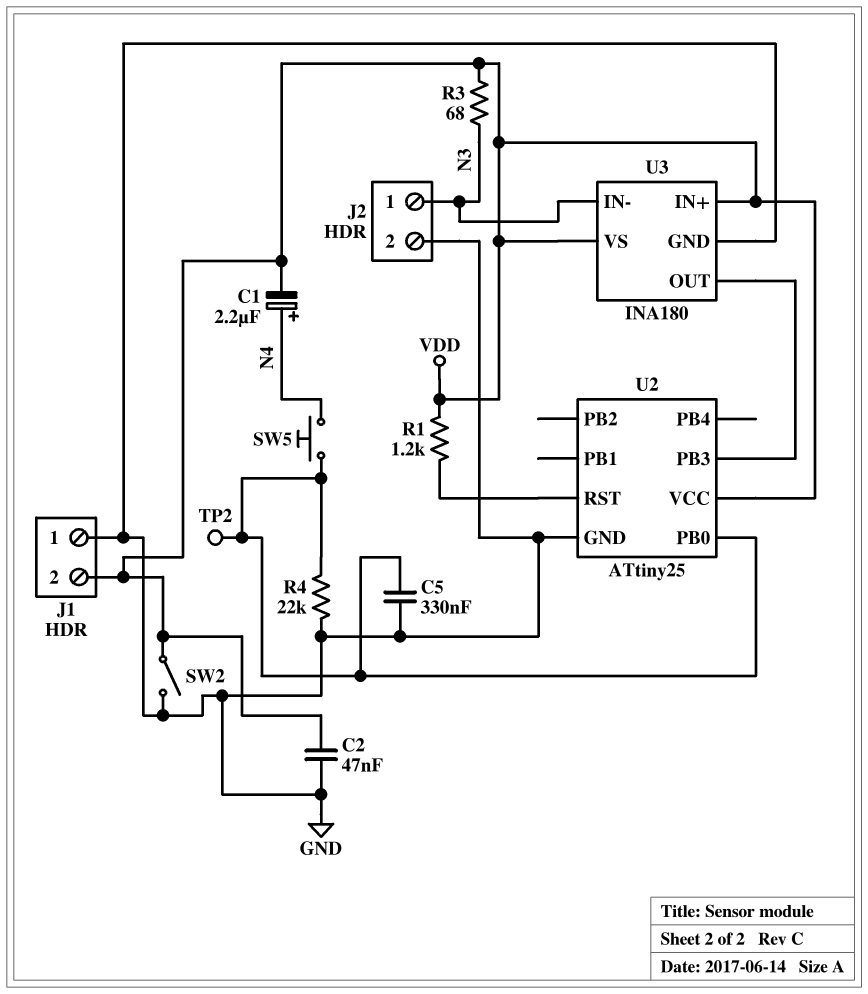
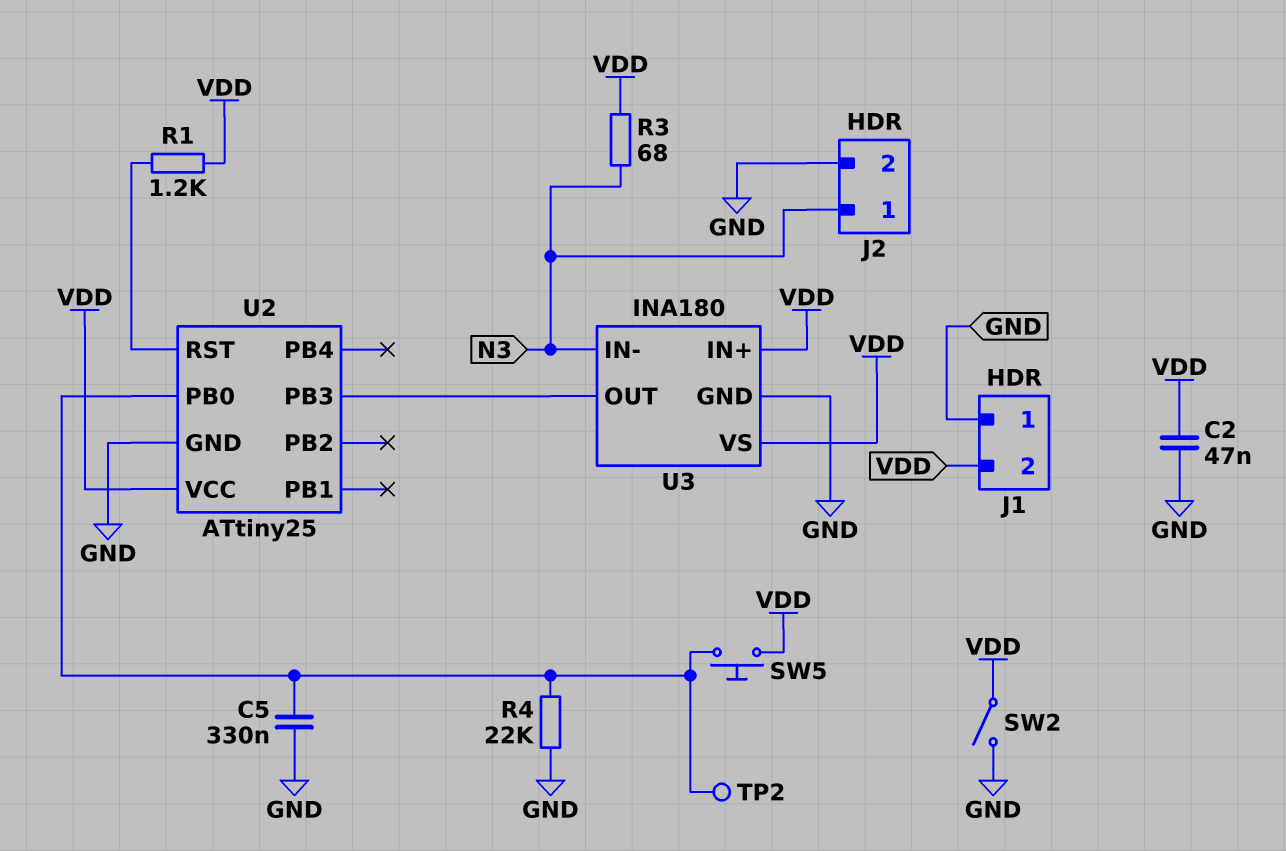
C1: 2.2uF (plus N4, minus VDD) -> none
SW5: button (N4, U2/PB0) -> button (U2/PB0, VDD)

